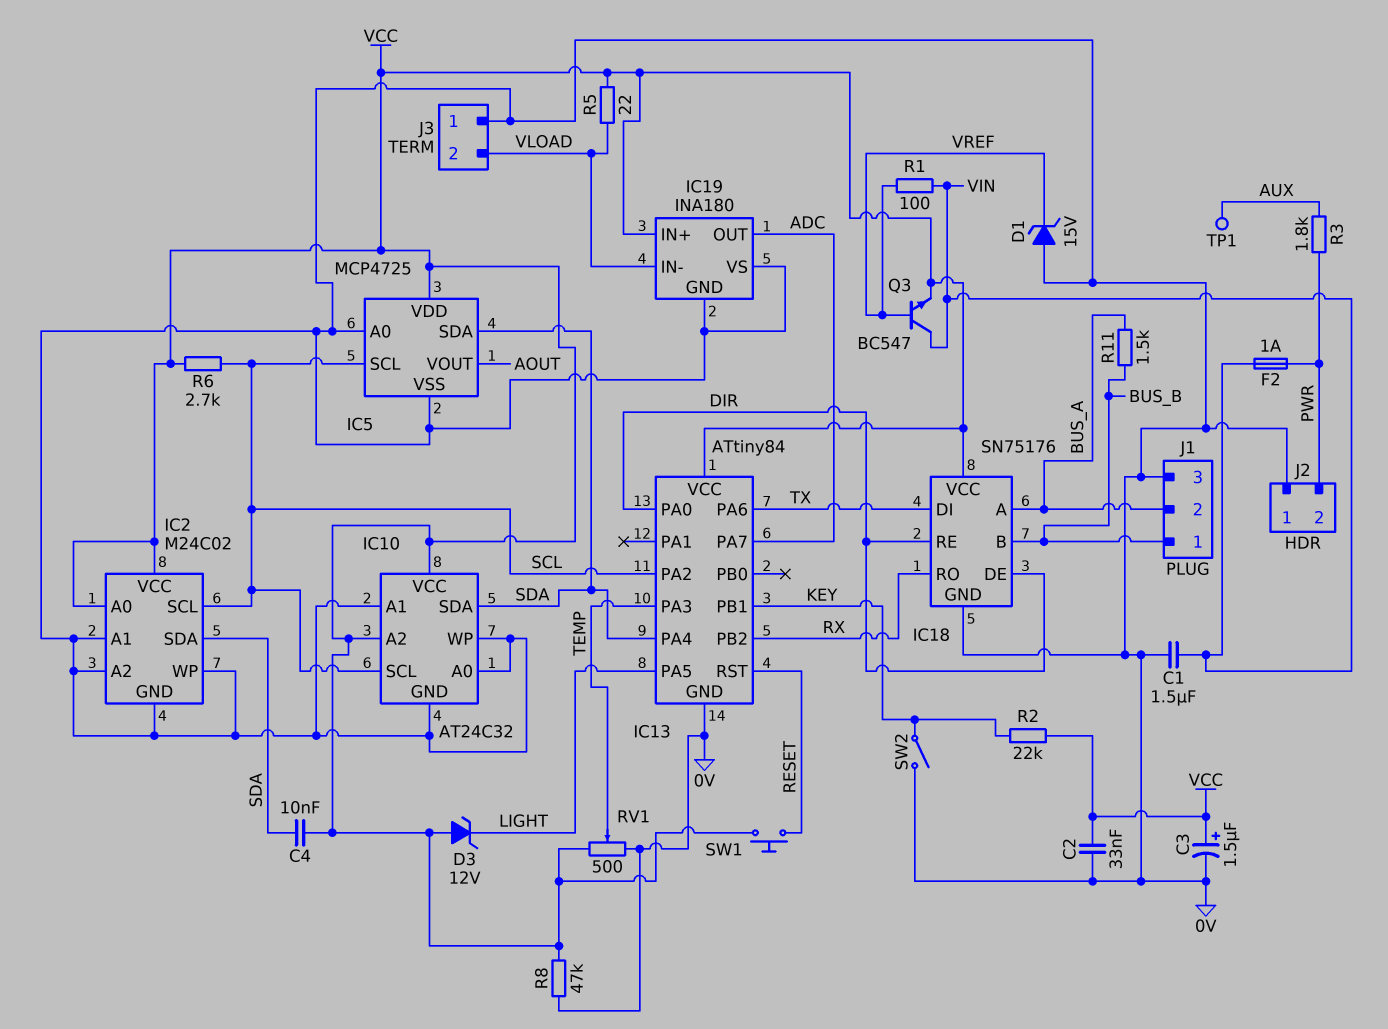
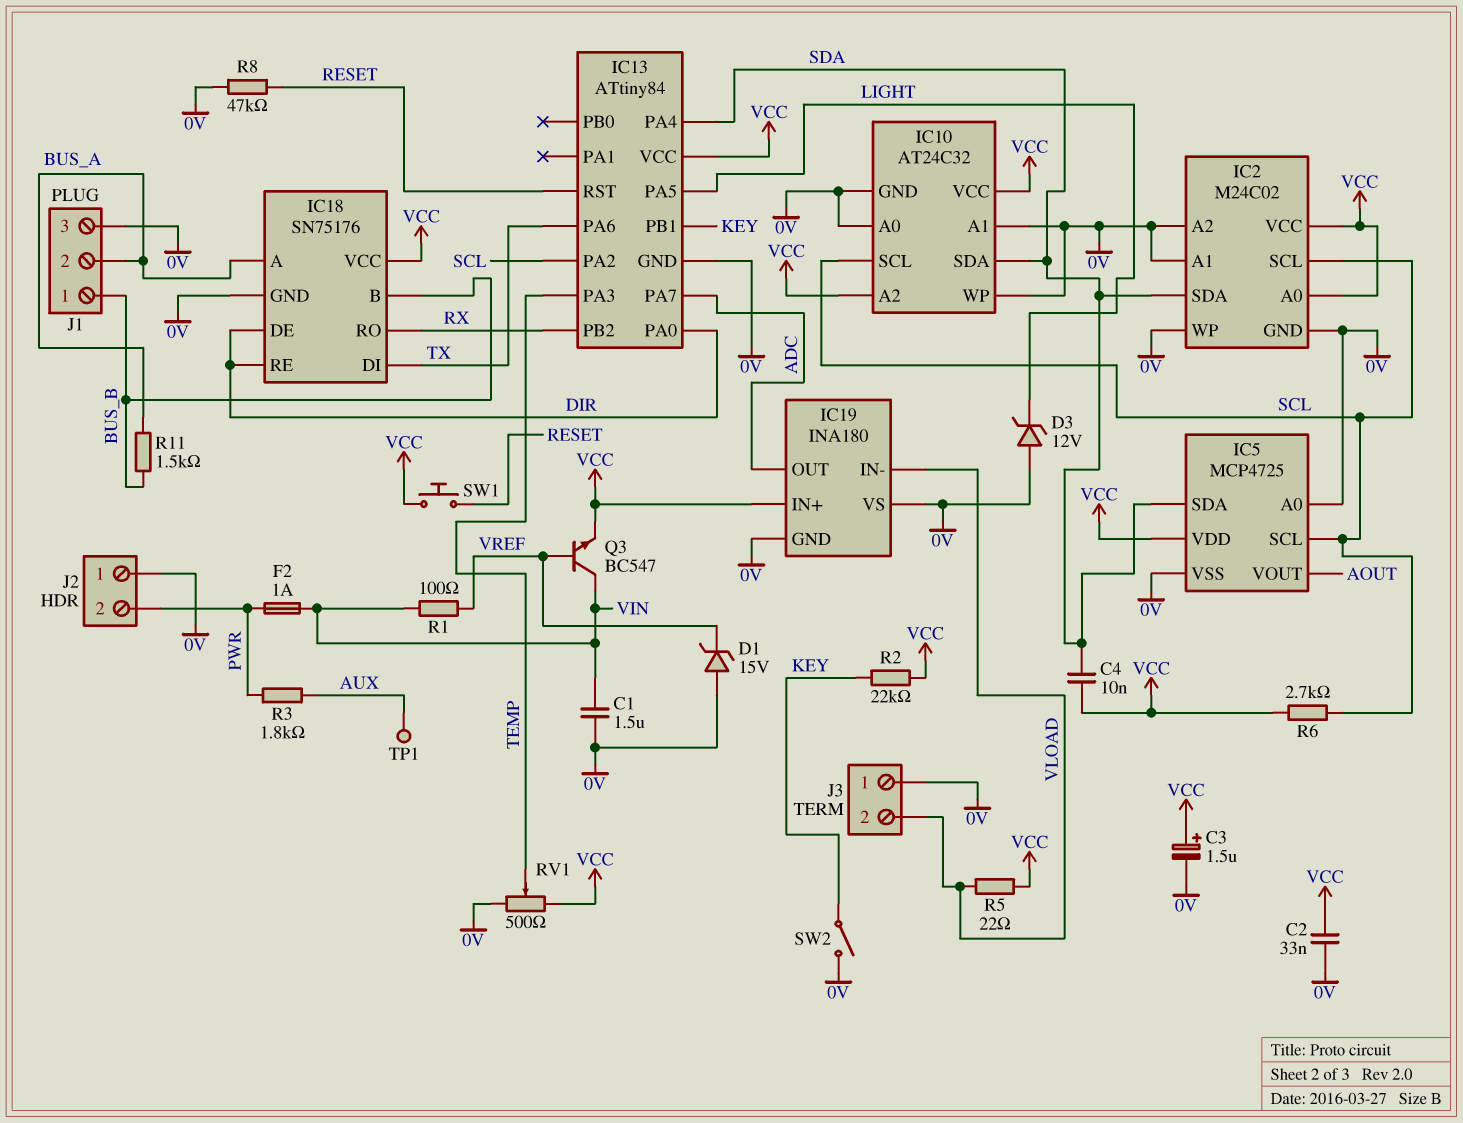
D3: zener 12V (A VCC, K LIGHT) -> zener 12V (A 0V, K LIGHT)
R8: 47k (0V, VCC) -> 47k (0V, RESET)

